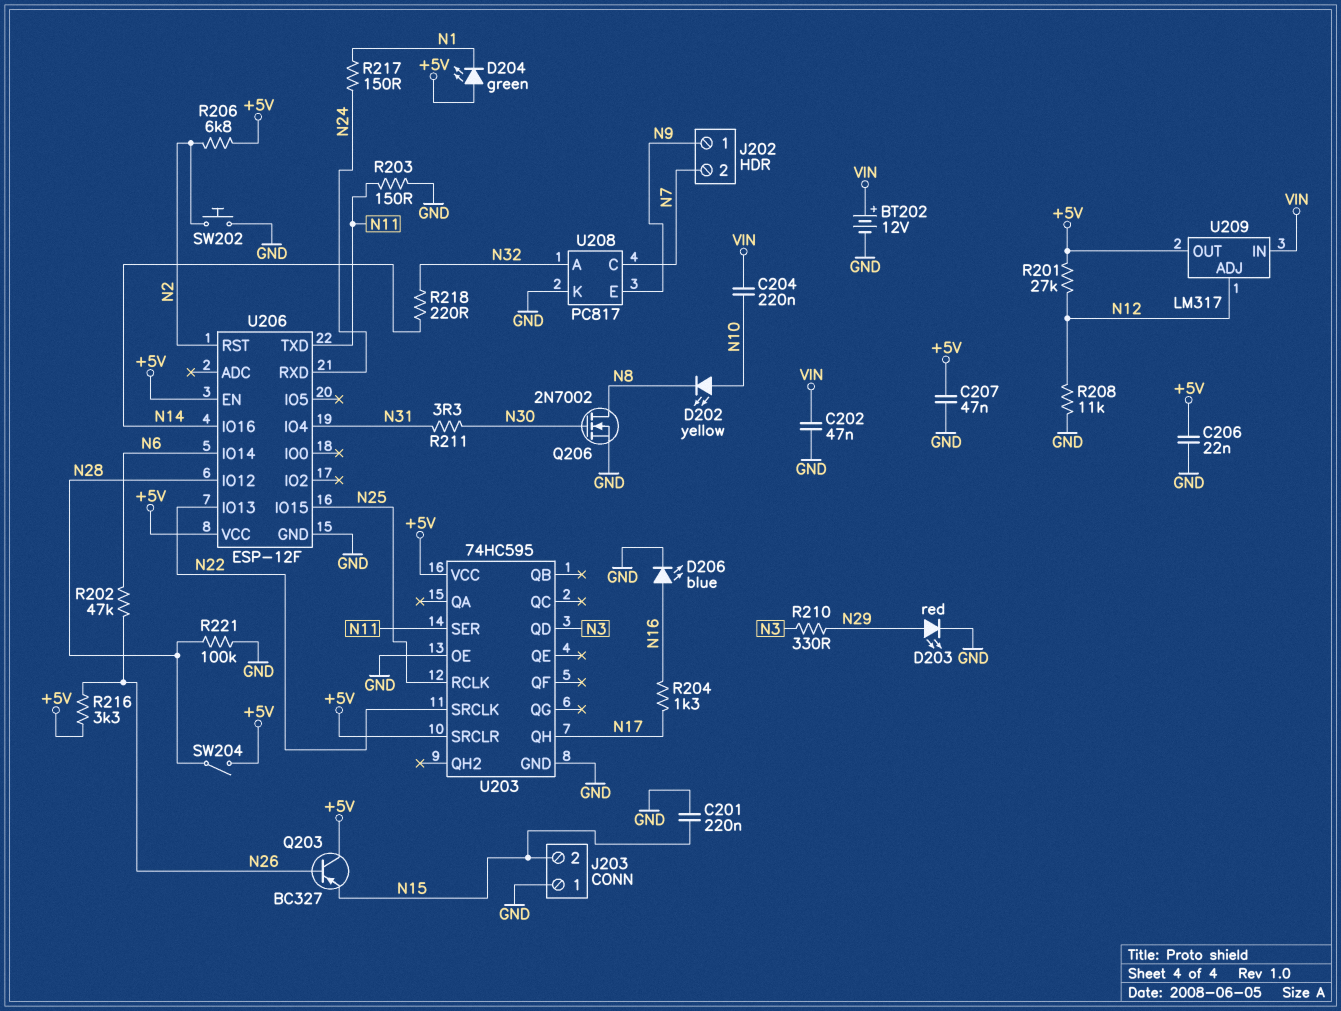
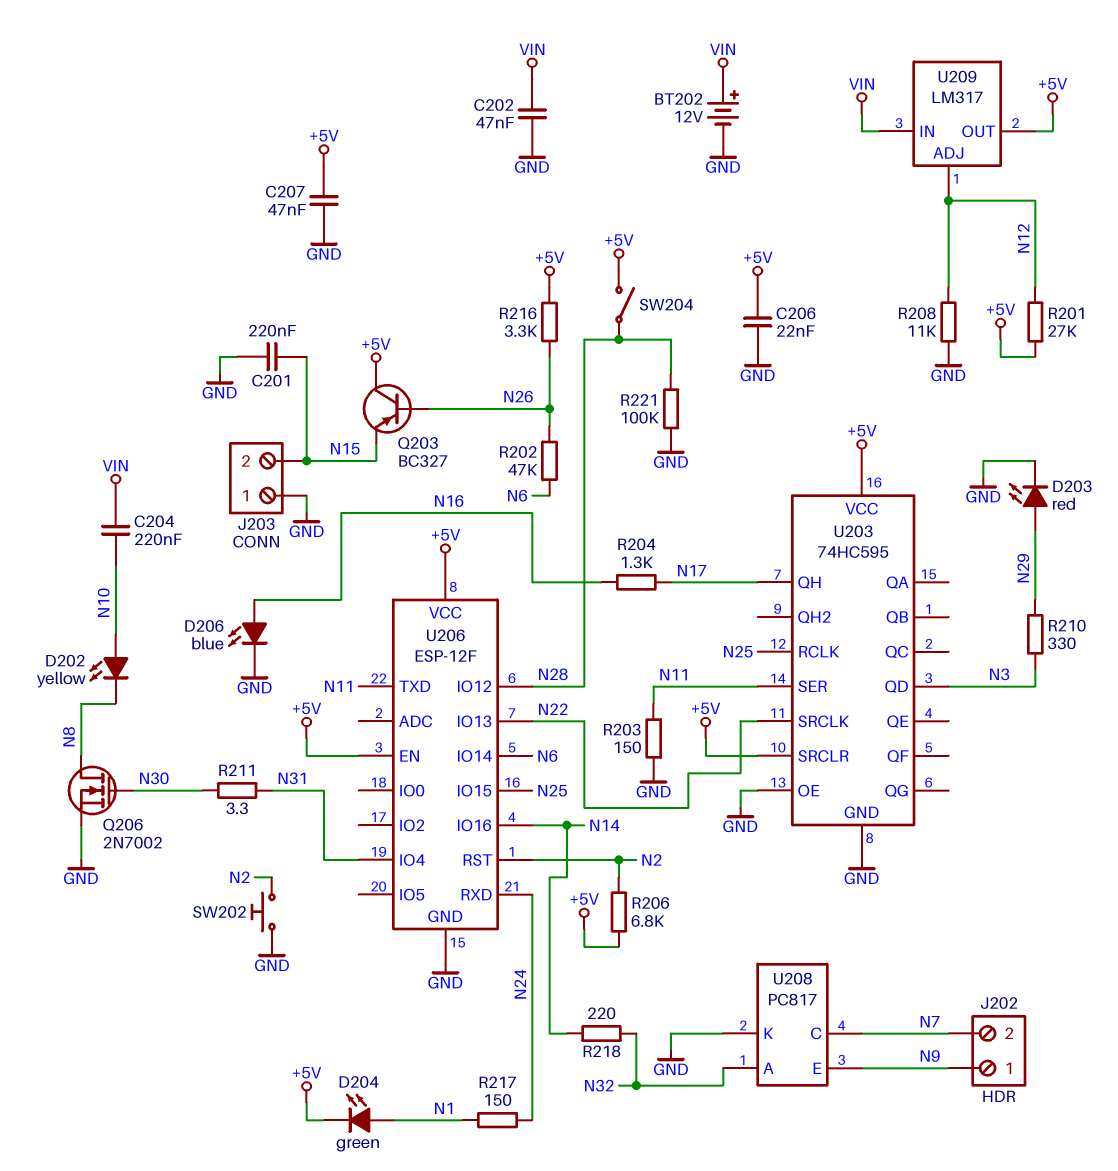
D204: LED green (A +5V, K N1) -> LED green (A N1, K +5V)

